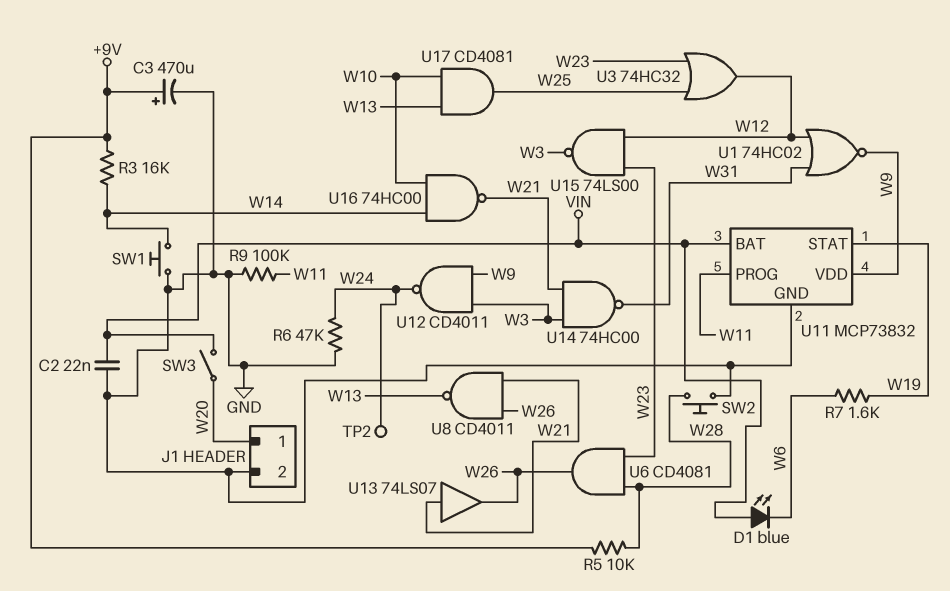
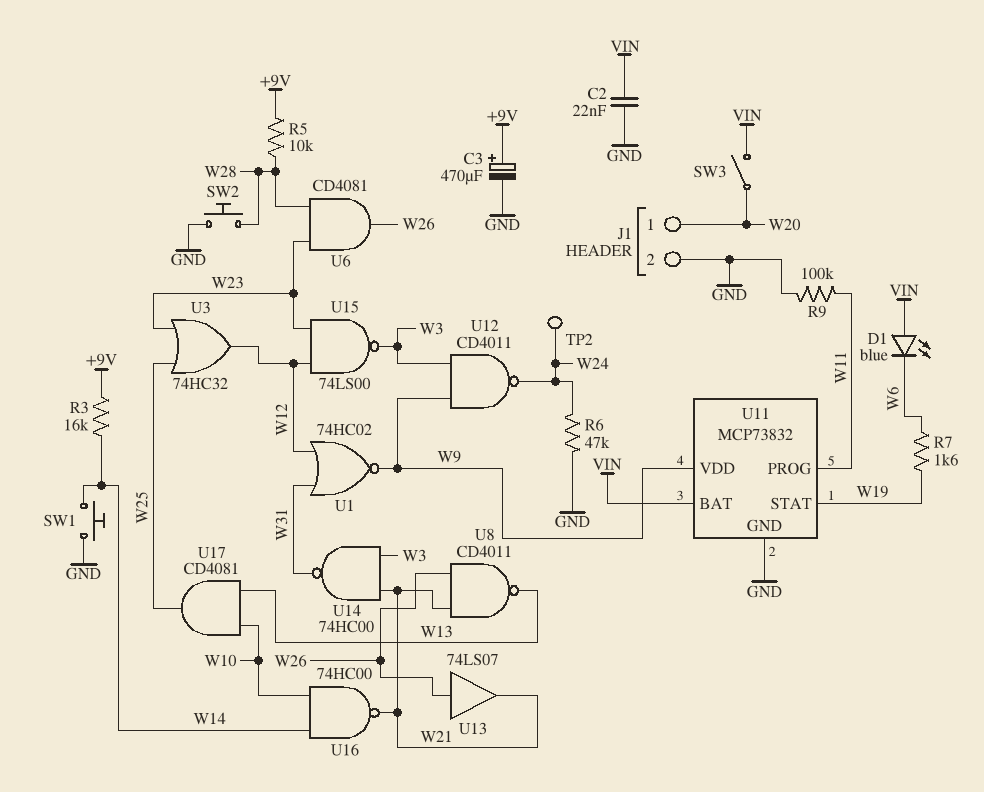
U13: buffer 74LS07 (in W21, out W26) -> buffer 74LS07 (in W26, out W21)

